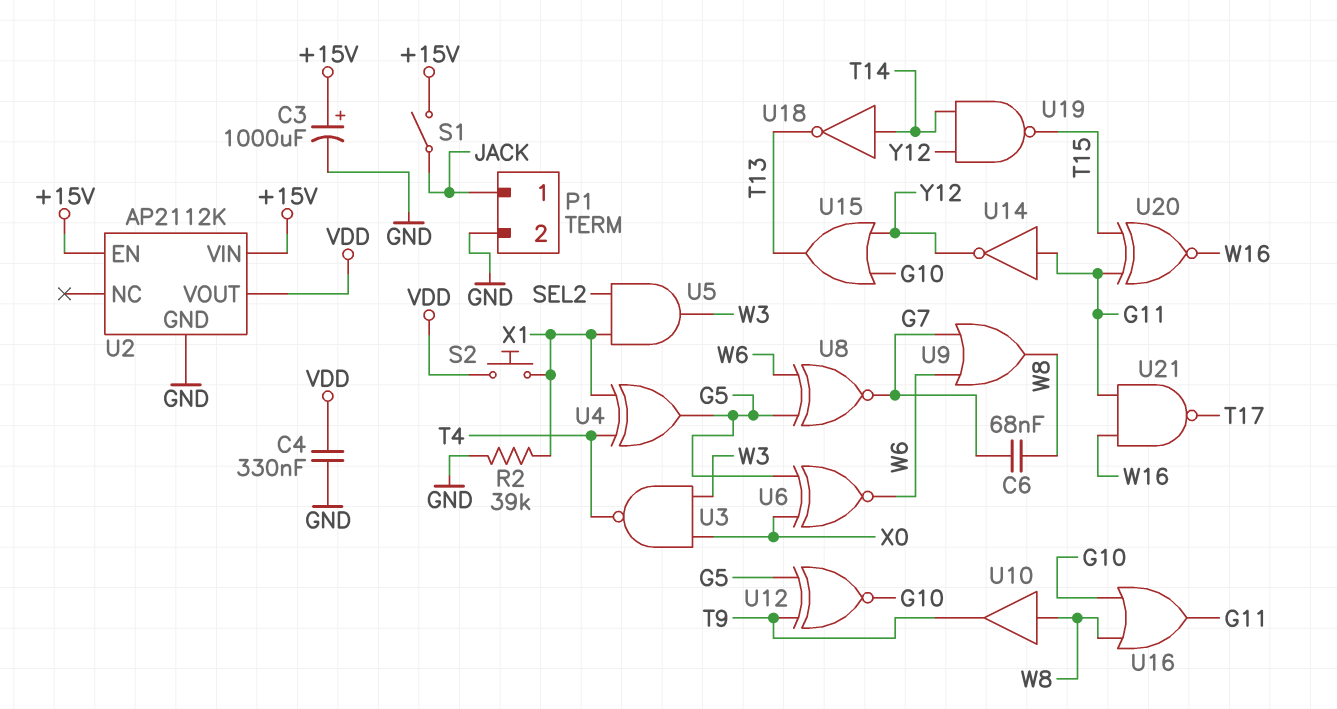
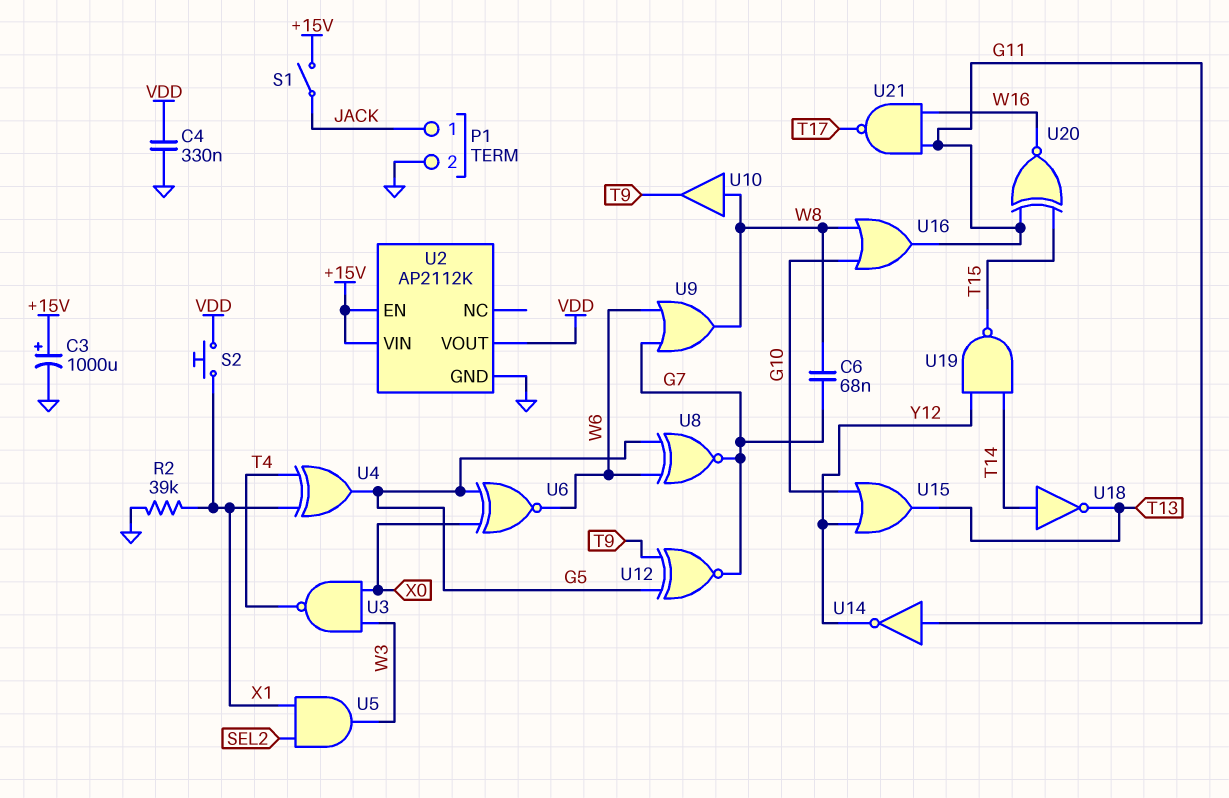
U12: XNOR (in G5, in T9, out G10) -> XNOR (in G5, in T9, out G7)

